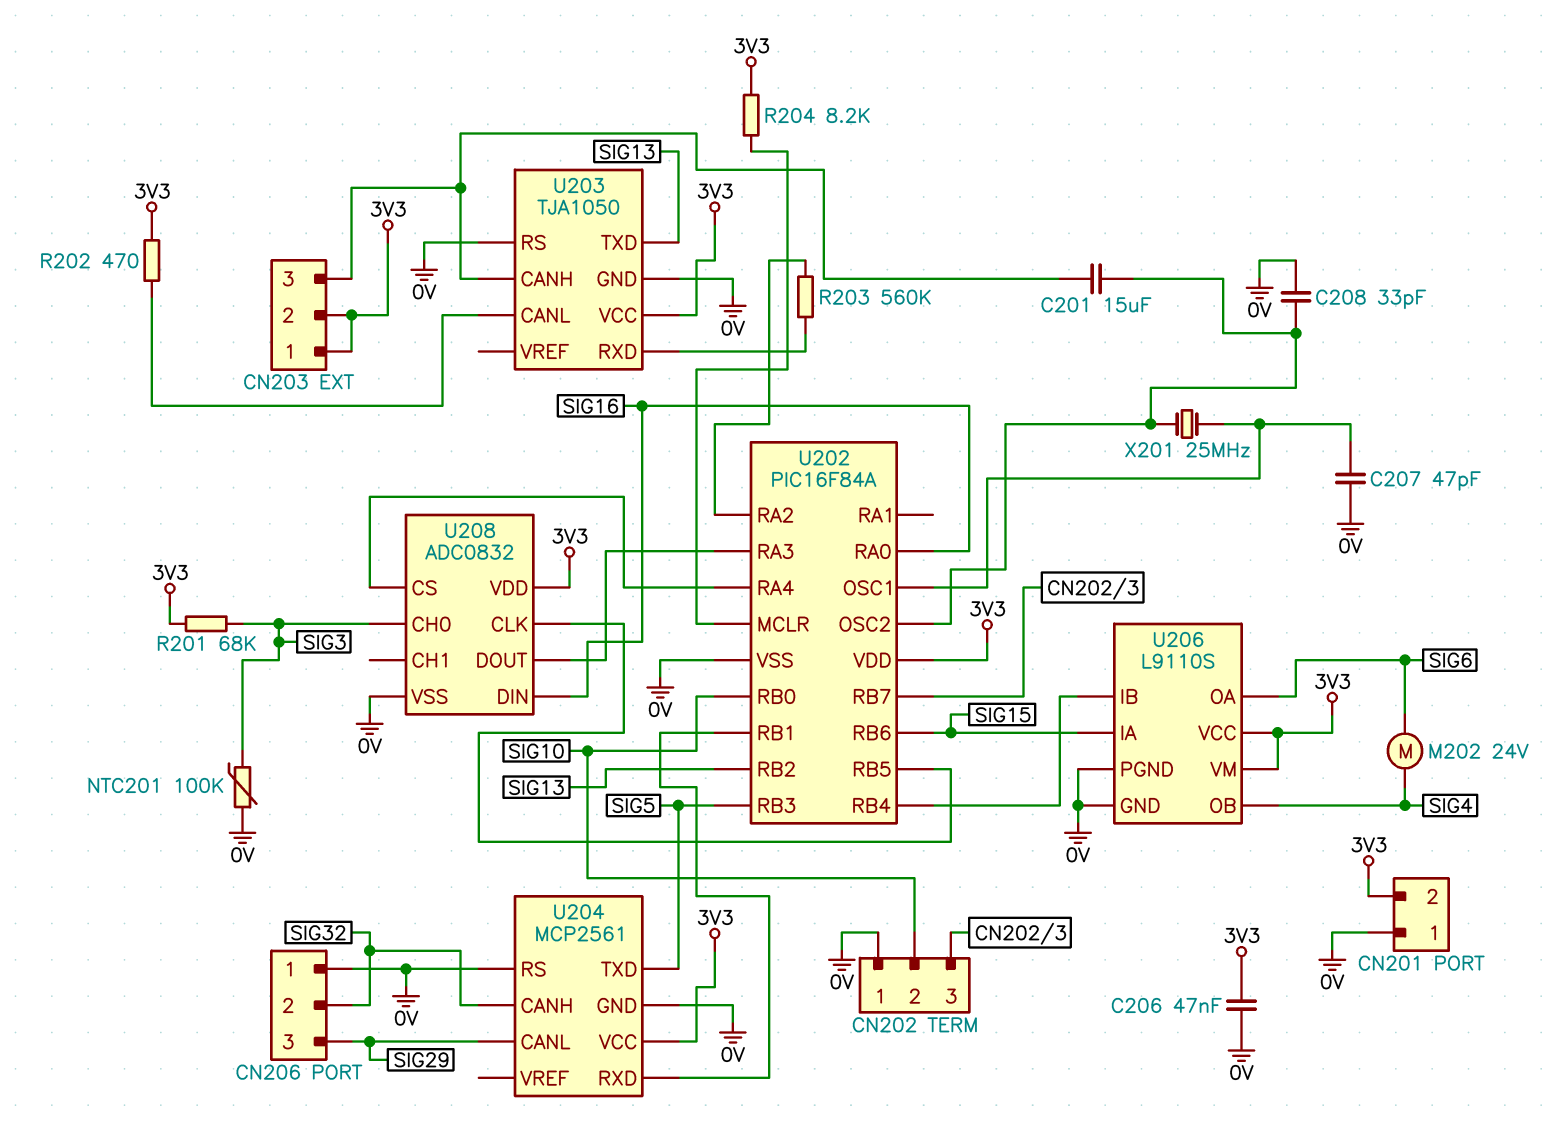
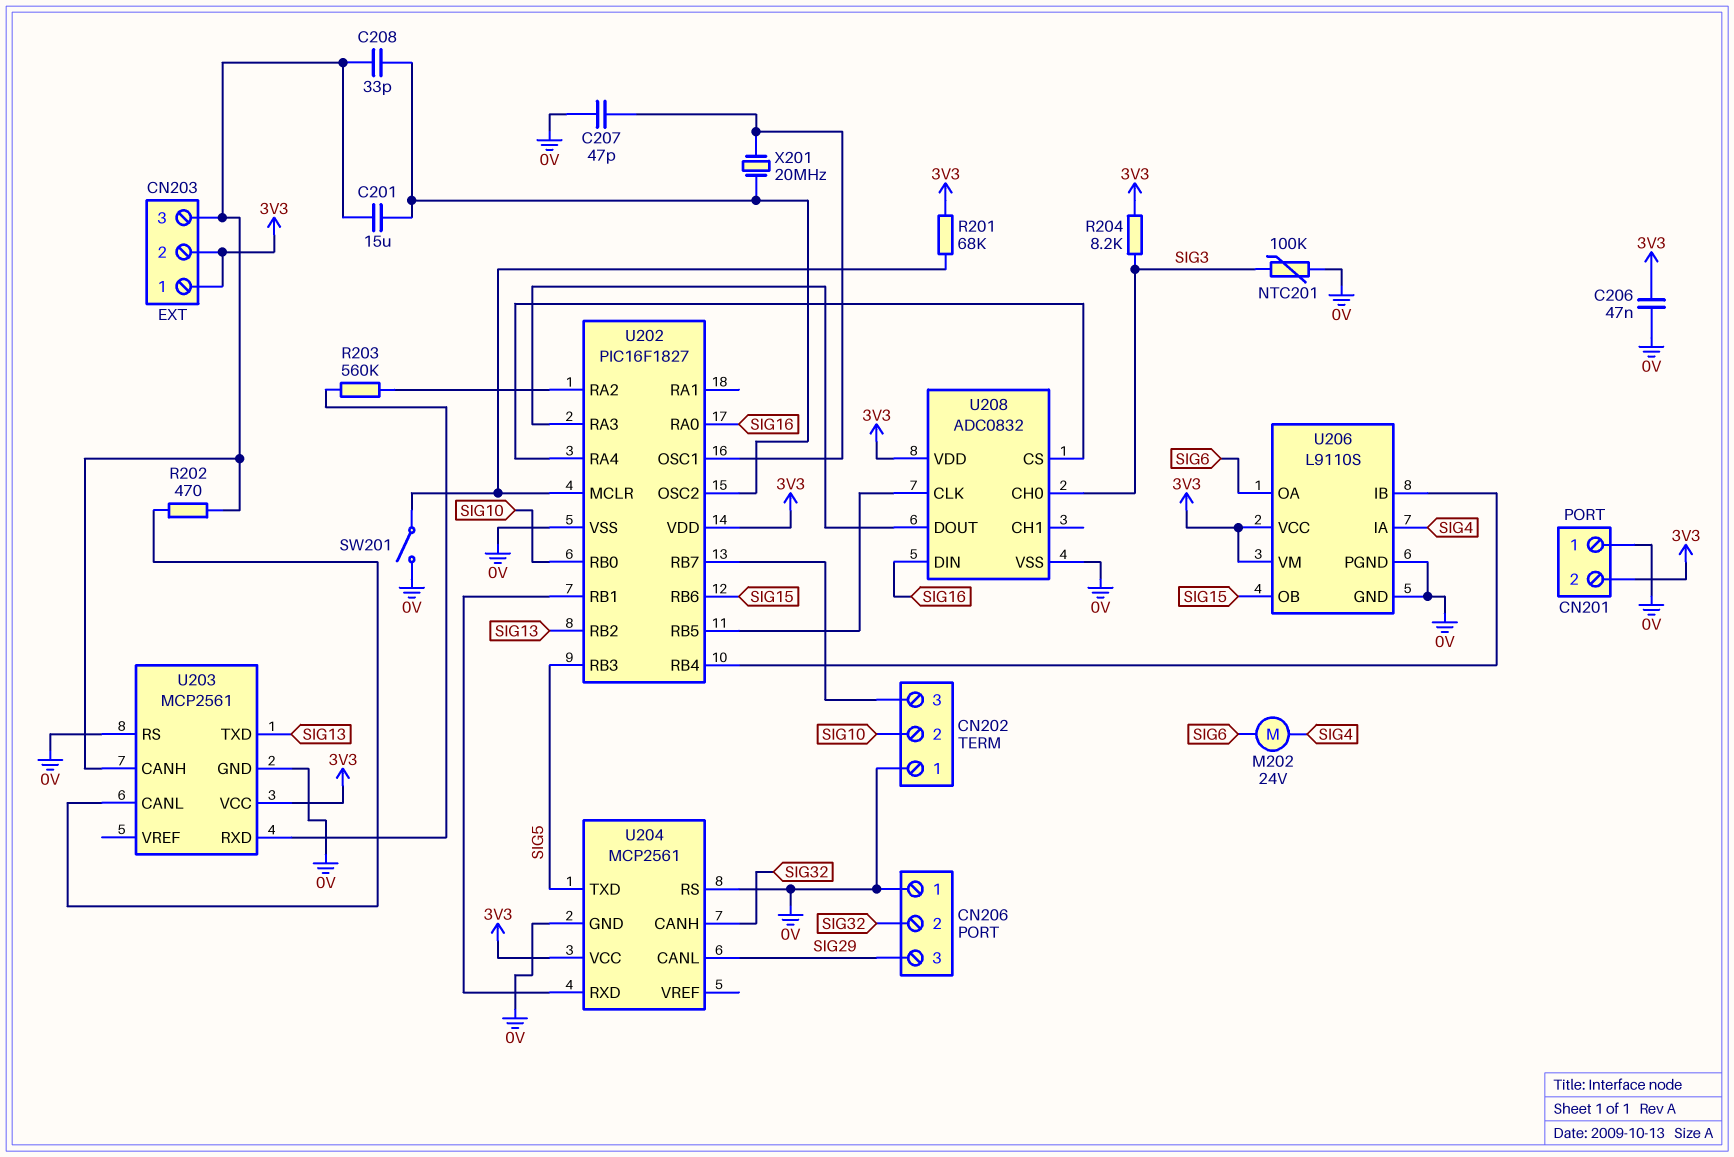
C208: 33pF (0V, U202/OSC2) -> 33pF (CN203/3, U202/OSC2)
R201: 68k (3V3, SIG3) -> 68k (3V3, U202/MCLR)
R202: 470 (3V3, U203/CANL) -> 470 (CN203/3, U203/CANL)
R204: 8.2k (3V3, U202/MCLR) -> 8.2k (3V3, SIG3)
SW201: none -> switch (0V, U202/MCLR)
U202: PIC16F84A -> PIC16F1827
U203: TJA1050 -> MCP2561
U206 pin IA: SIG15 -> SIG4
U206 pin OB: SIG4 -> SIG15
X201: 25MHz (U202/OSC1, U202/OSC2) -> 20MHz (U202/OSC1, U202/OSC2)

